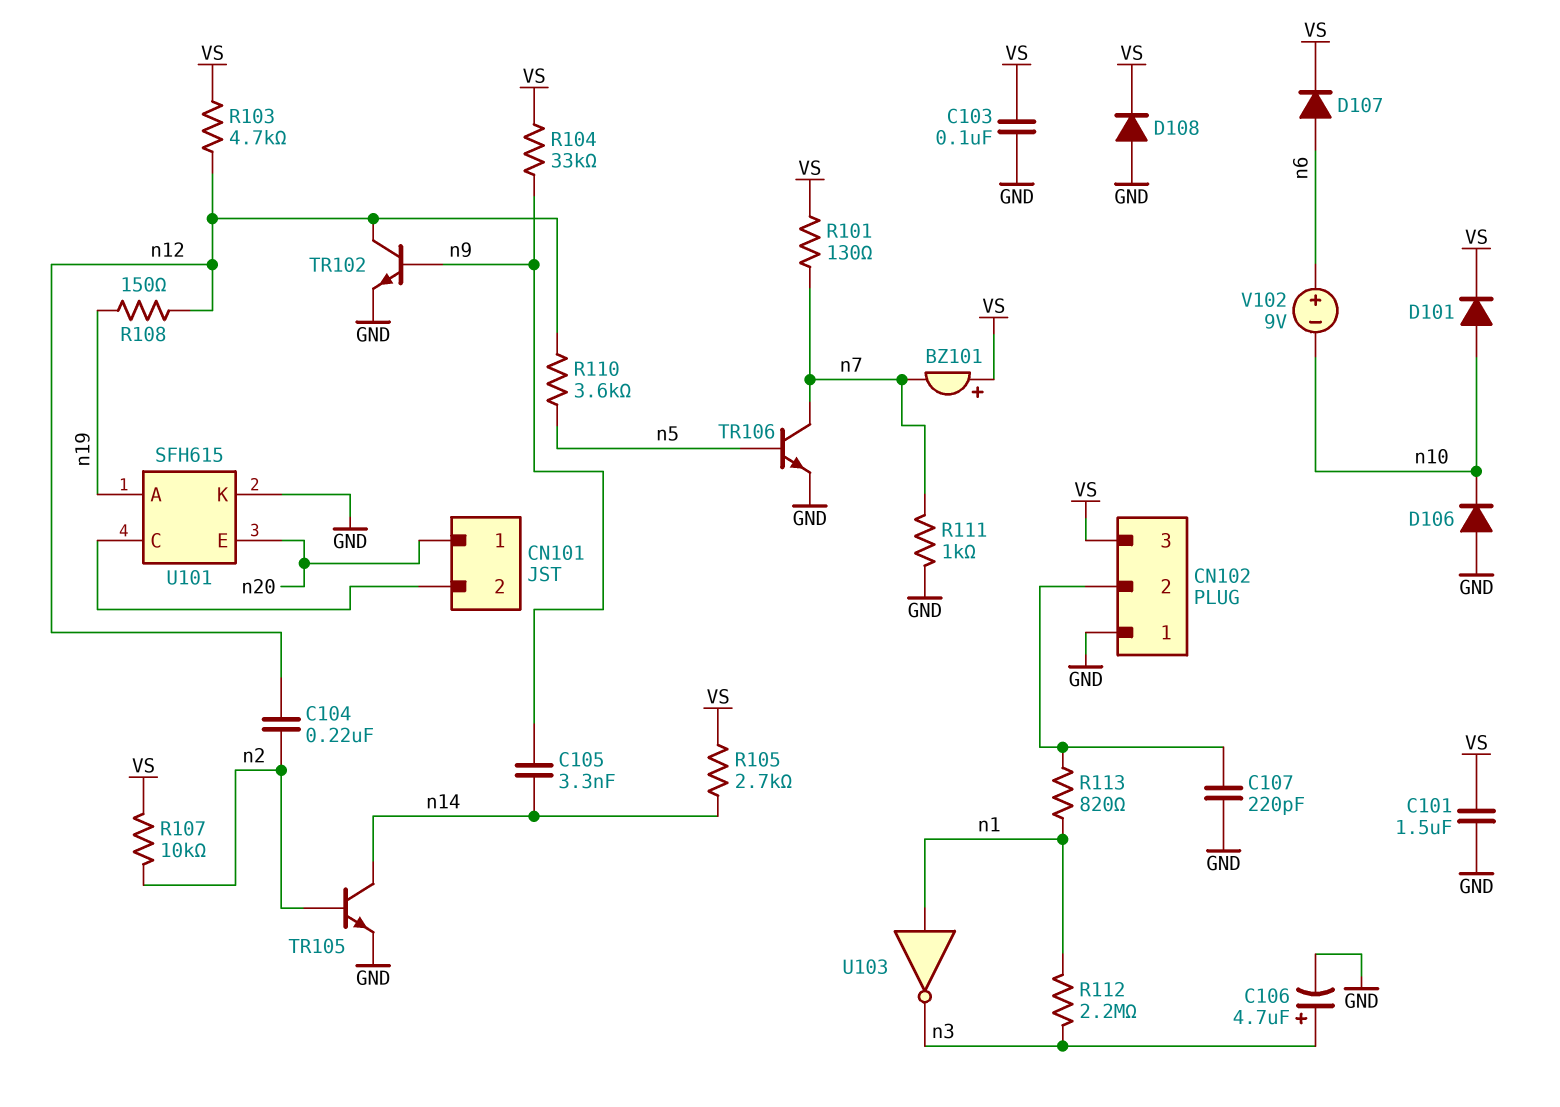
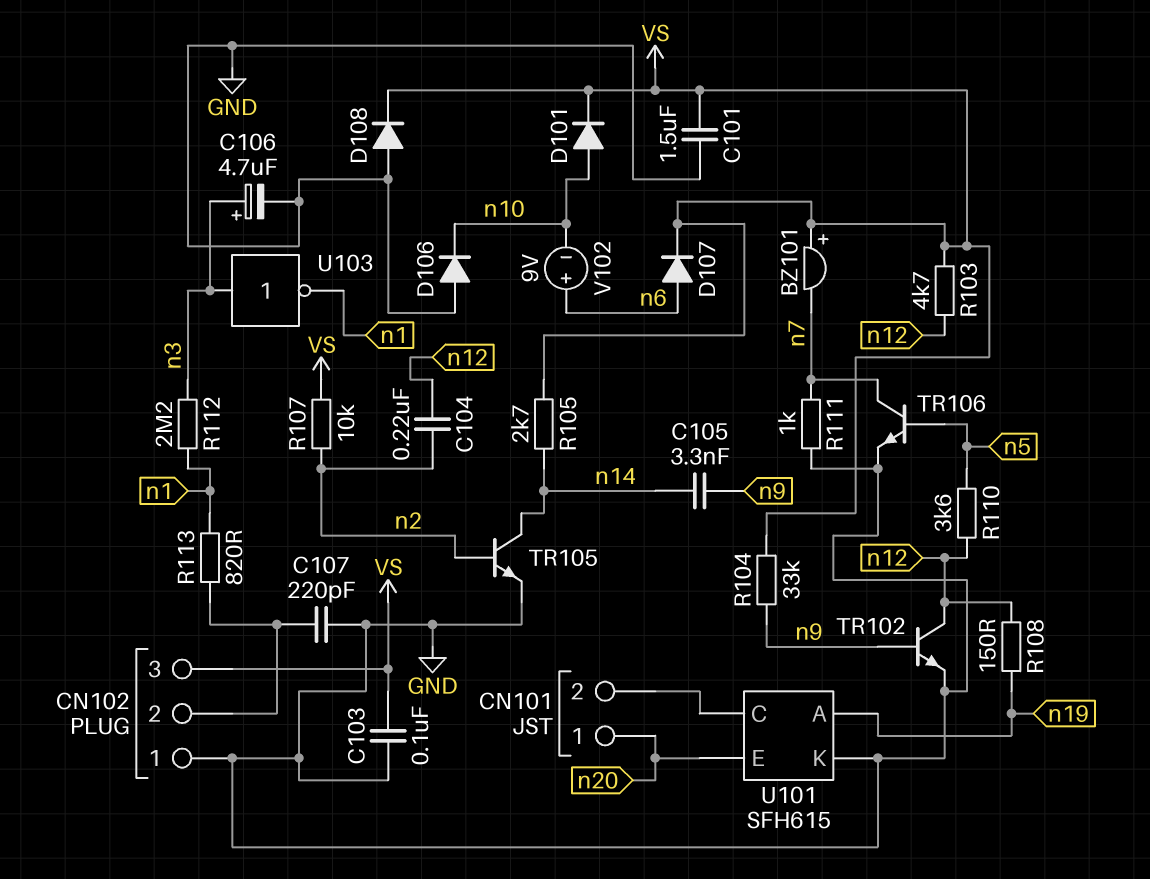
R101: 130 (VS, n7) -> none
U103: NOT (in n1, out n3) -> NOT (in n3, out n1)

